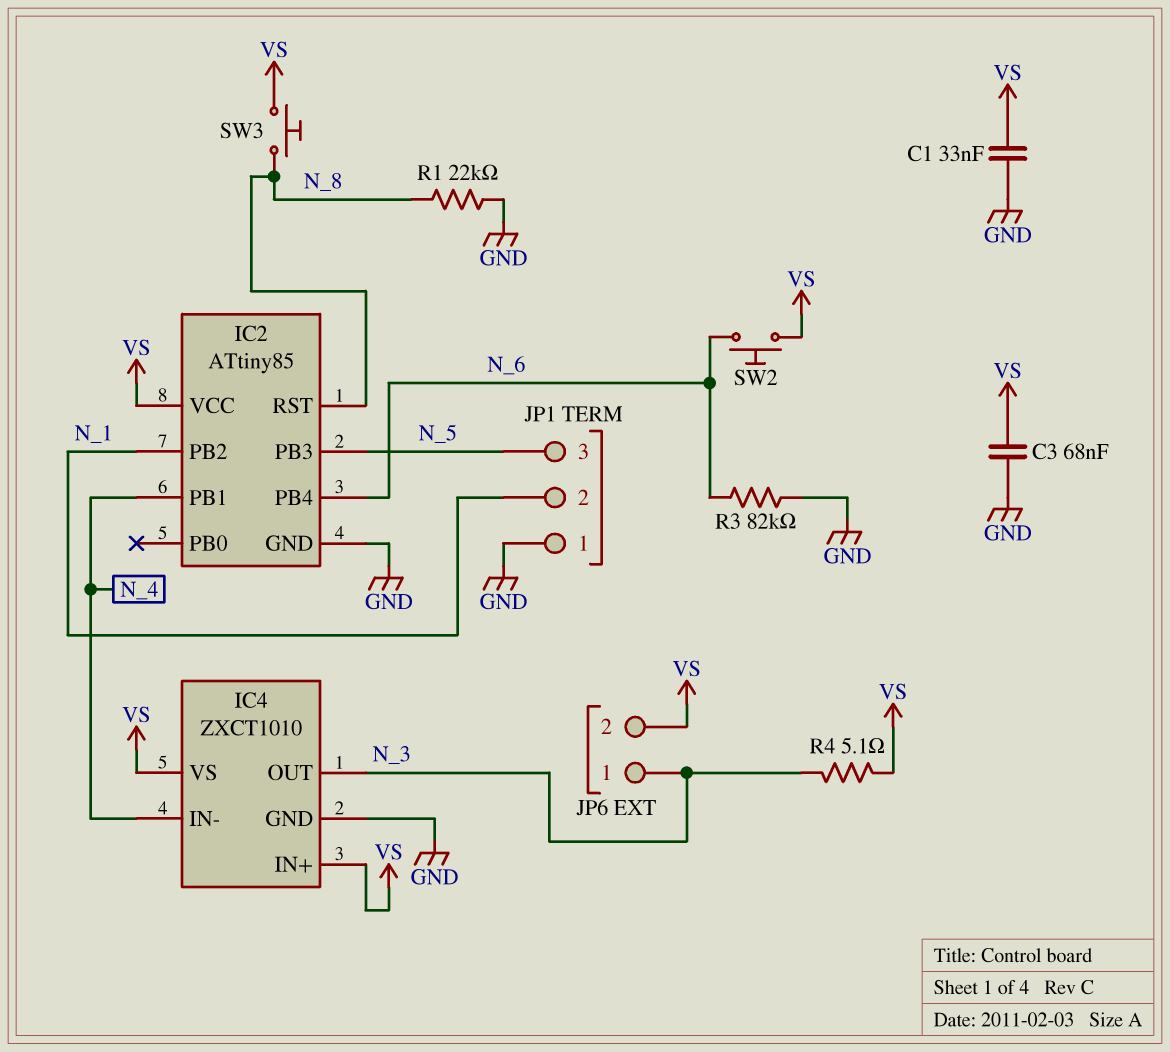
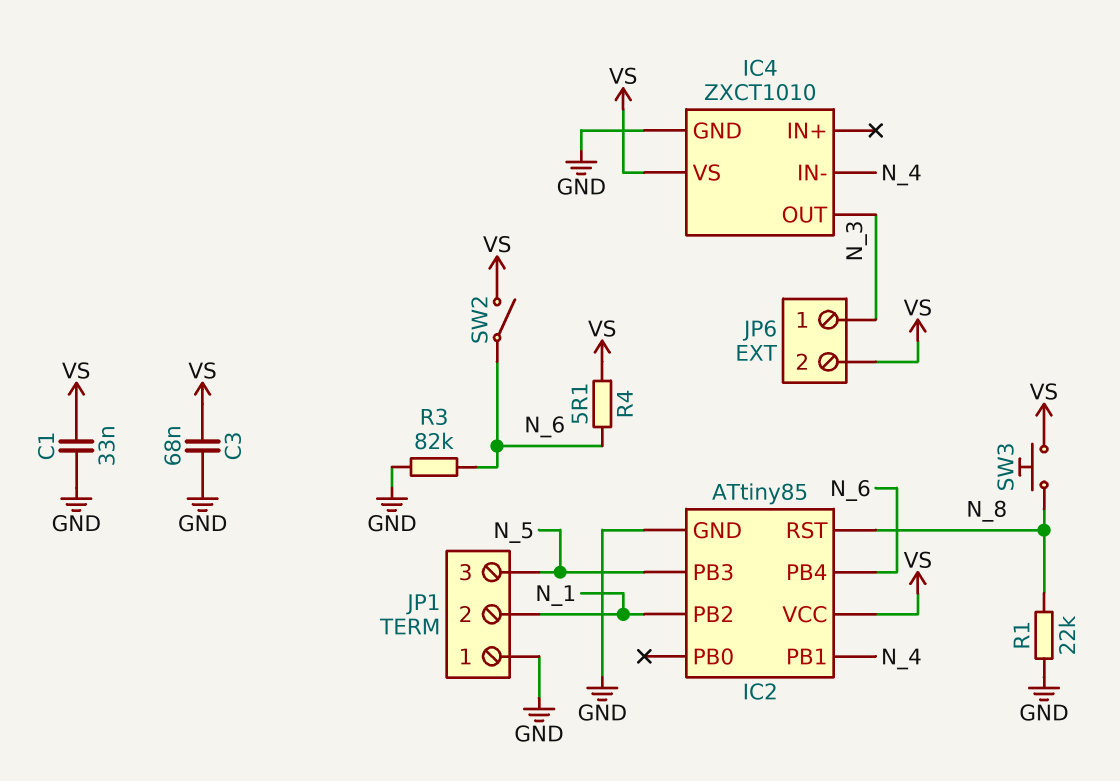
IC4 pin IN+: VS -> none
R4: 5.1 (N_3, VS) -> 5.1 (N_6, VS)
SW2: button (N_6, VS) -> switch (N_6, VS)

